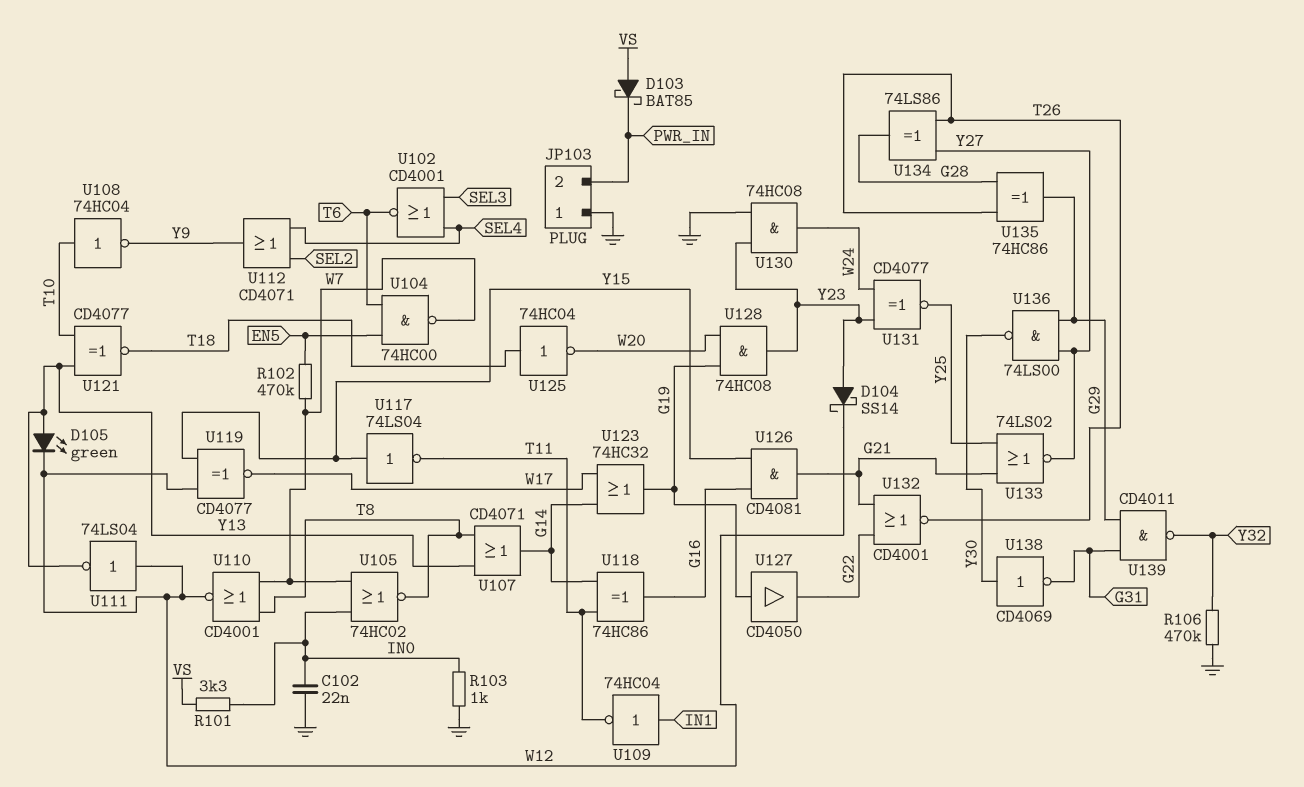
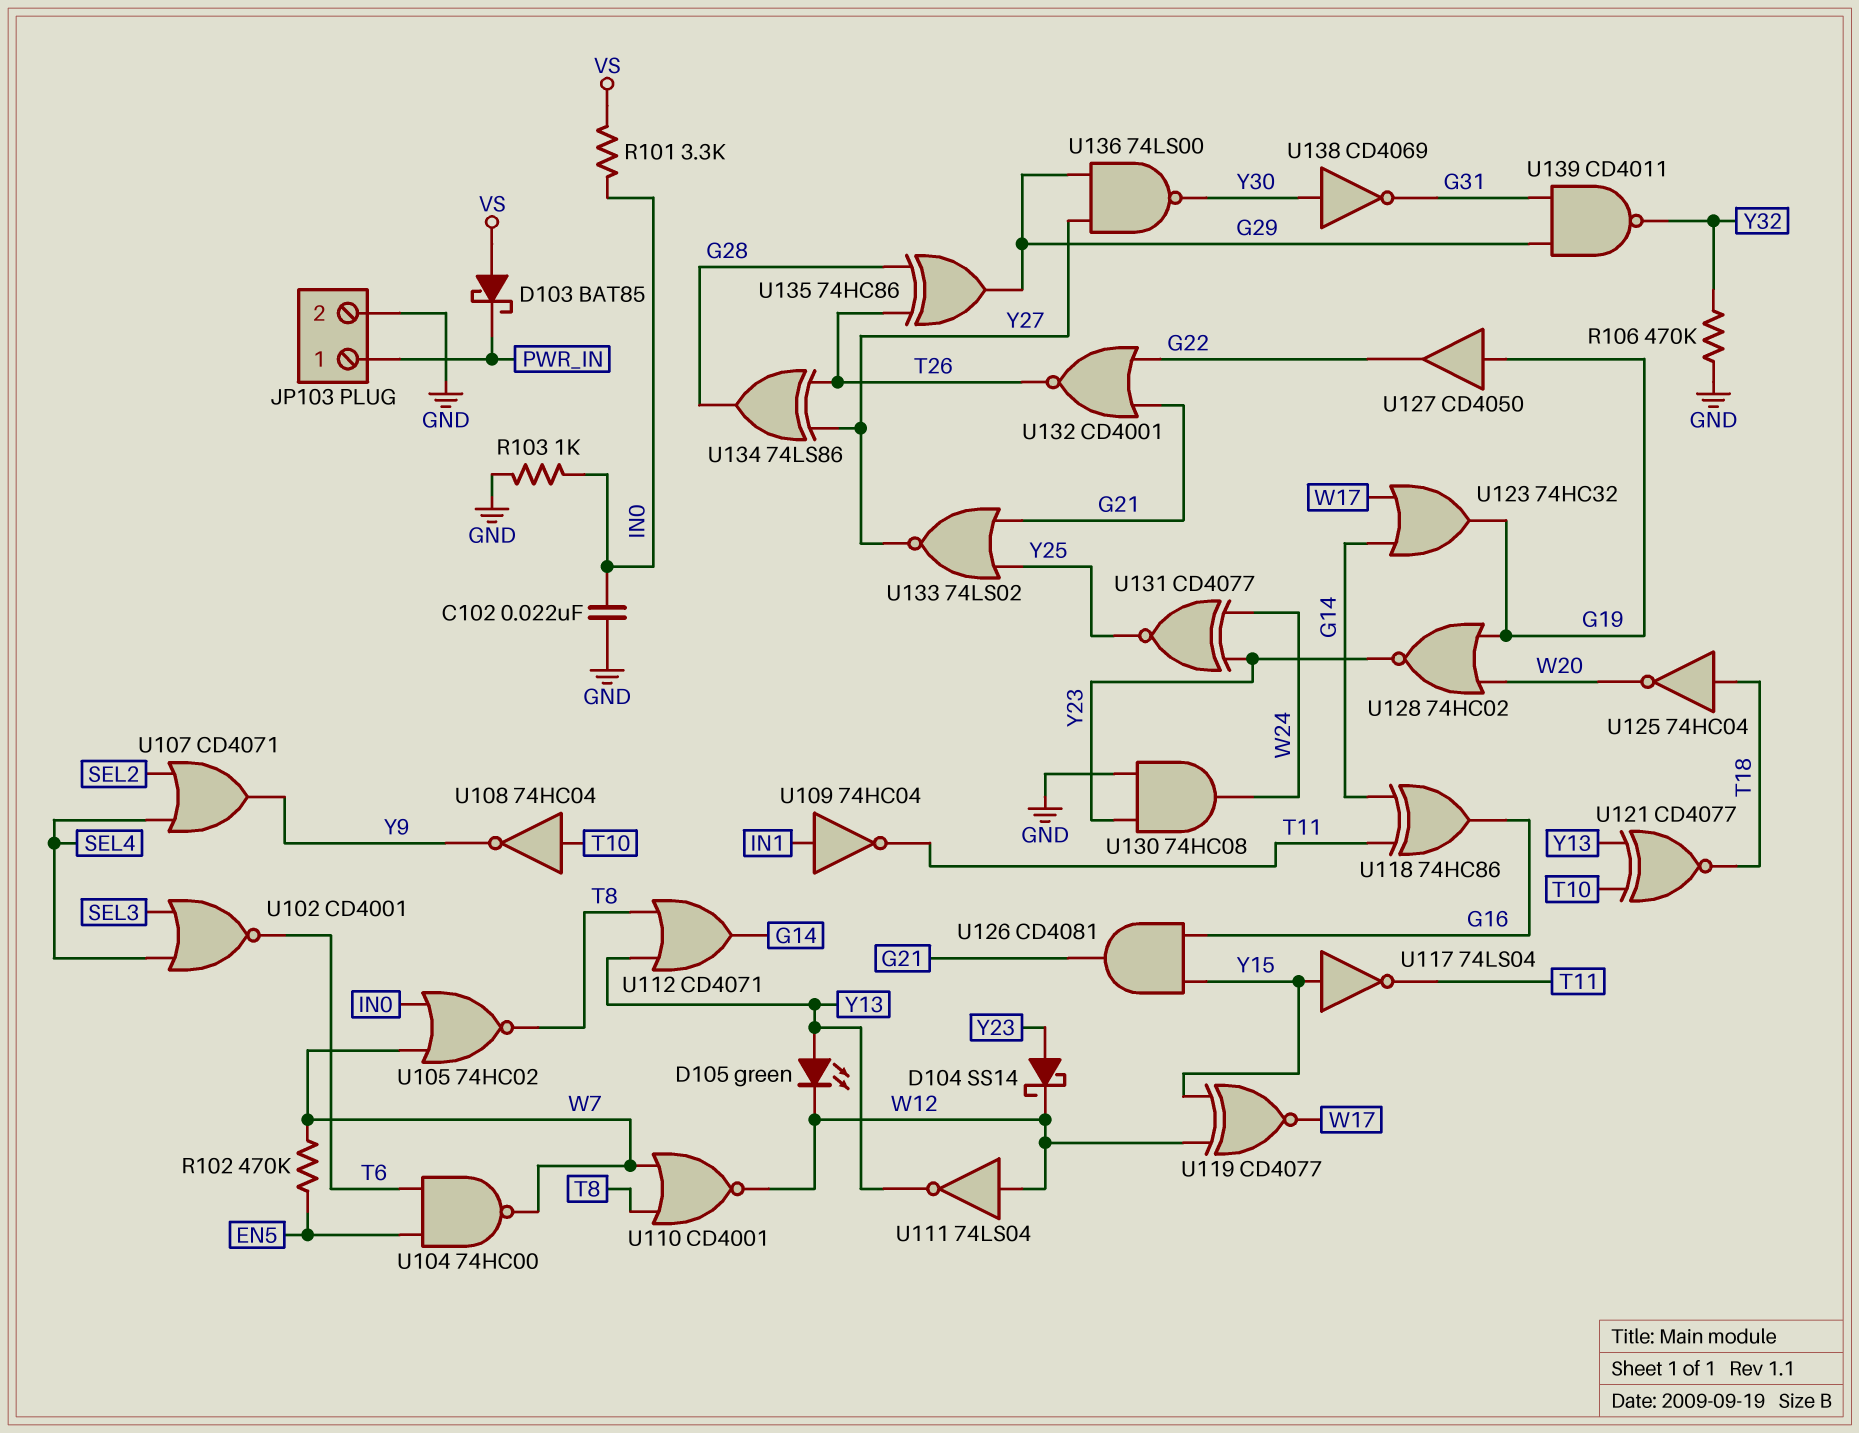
JP103 pin 1: GND -> PWR_IN
JP103 pin 2: PWR_IN -> GND
U107: OR CD4071 (in T8, in Y13, out G14) -> OR CD4071 (in SEL2, in SEL4, out Y9)
U112: OR CD4071 (in SEL2, in SEL4, out Y9) -> OR CD4071 (in T8, in Y13, out G14)
U128: AND 74HC08 (in G19, in W20, out Y23) -> NOR 74HC02 (in G19, in W20, out Y23)

